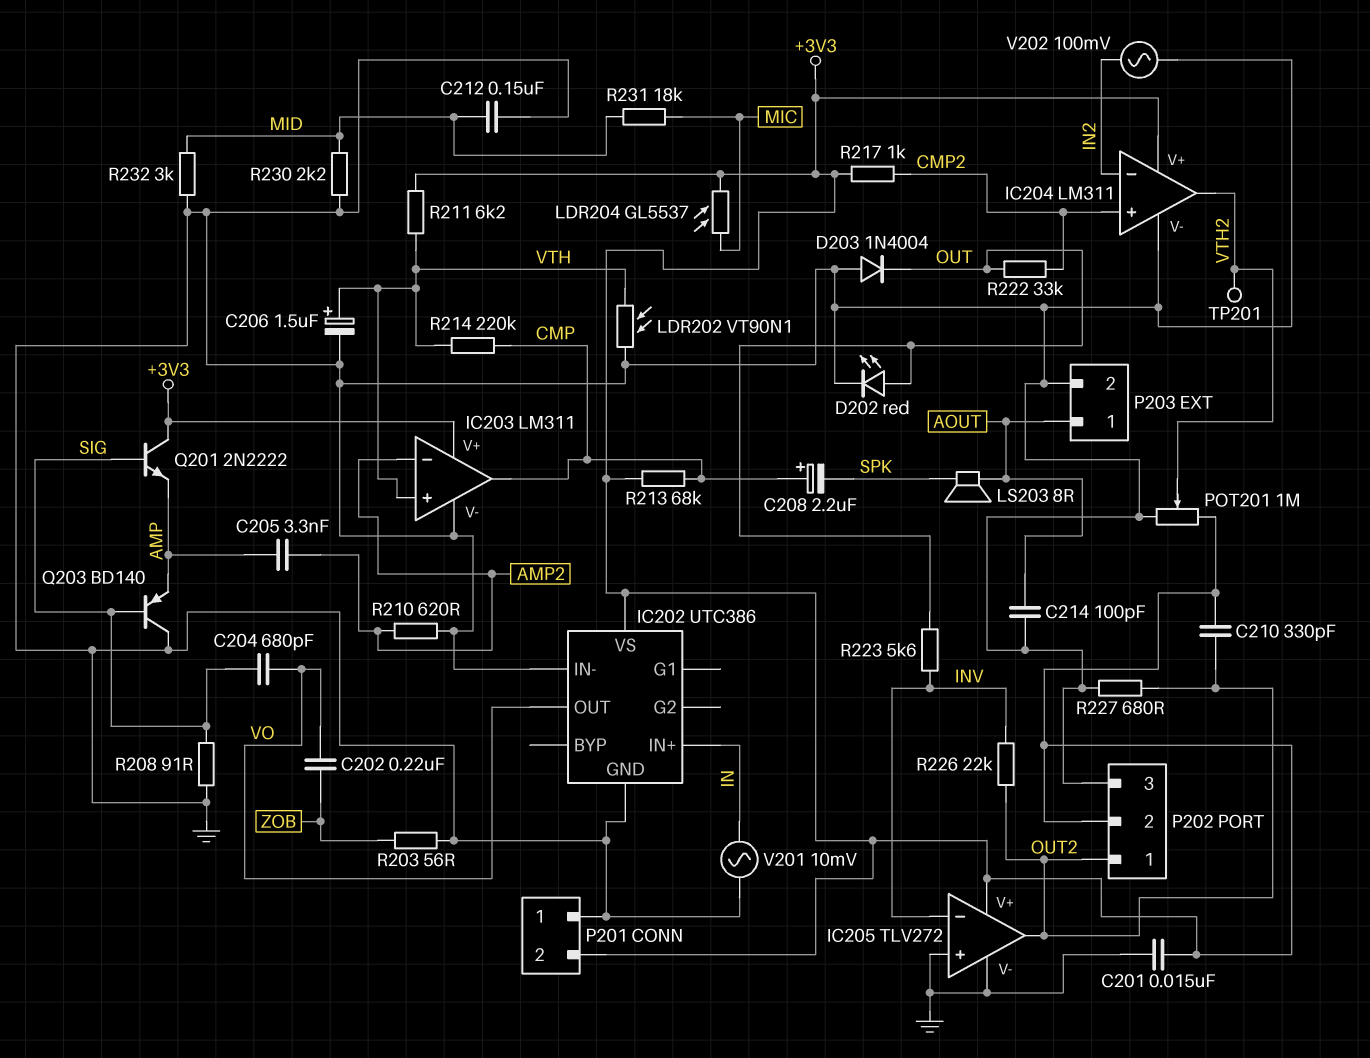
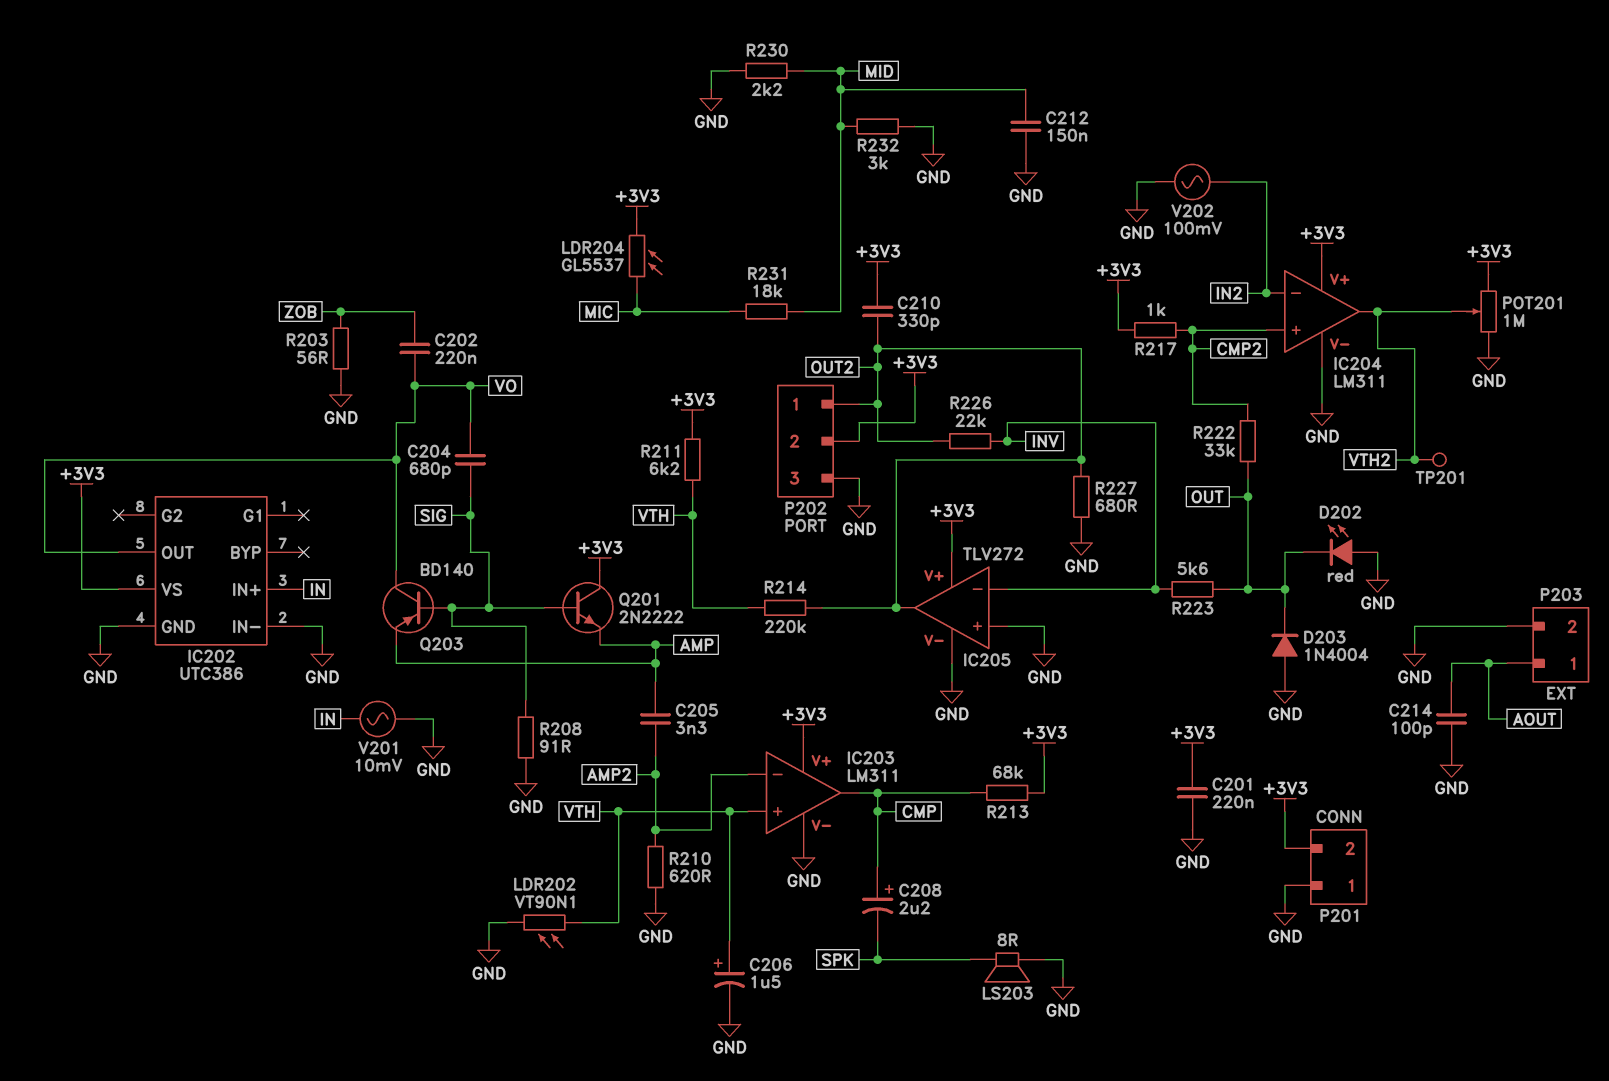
C201: 15nF (+3V3, GND) -> 220nF (+3V3, GND)
D202: LED red (A OUT, K GND) -> LED red (A GND, K OUT)
LS203: speaker 8R (AOUT, SPK) -> speaker 8R (GND, SPK)
Q203: PNP BD140 (B SIG, C GND, E AMP) -> PNP BD140 (B SIG, C VO, E AMP)
R214: 220k (CMP, VTH) -> 220k (OUT2, VTH)

